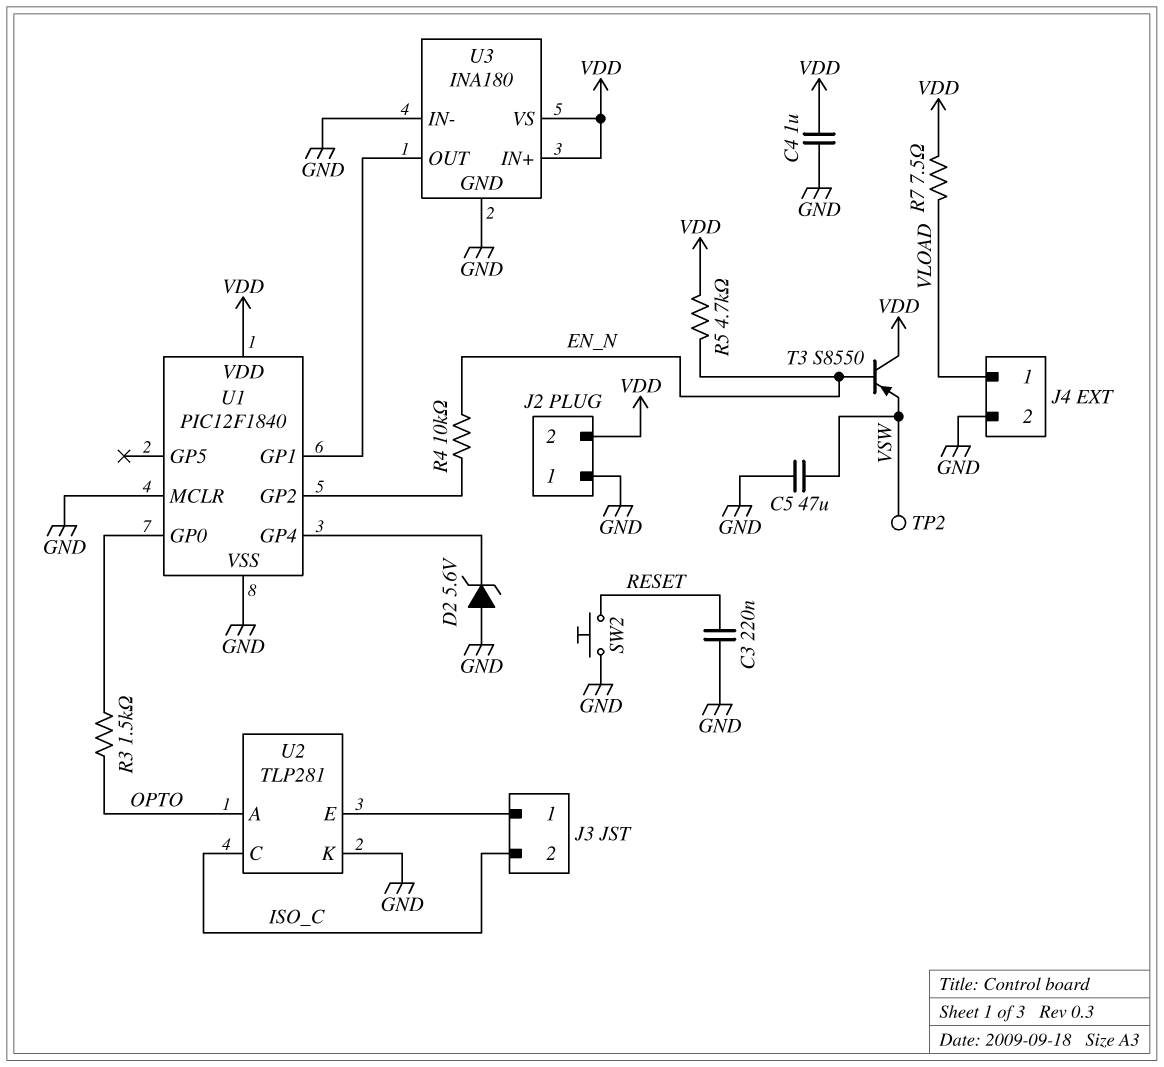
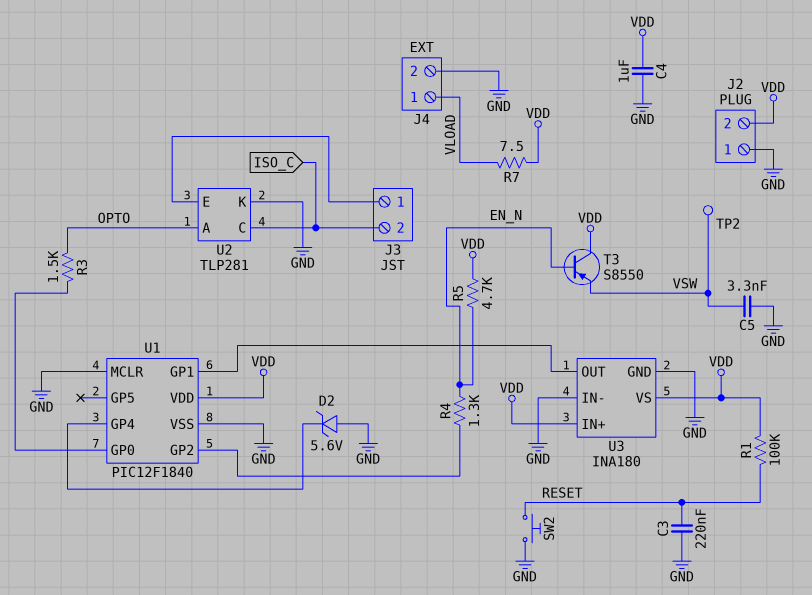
C5: 47uF (GND, VSW) -> 3.3nF (GND, VSW)
R1: none -> 100k (RESET, VDD)
R4: 10k (EN_N, U1/GP2) -> 1.3k (EN_N, U1/GP2)

